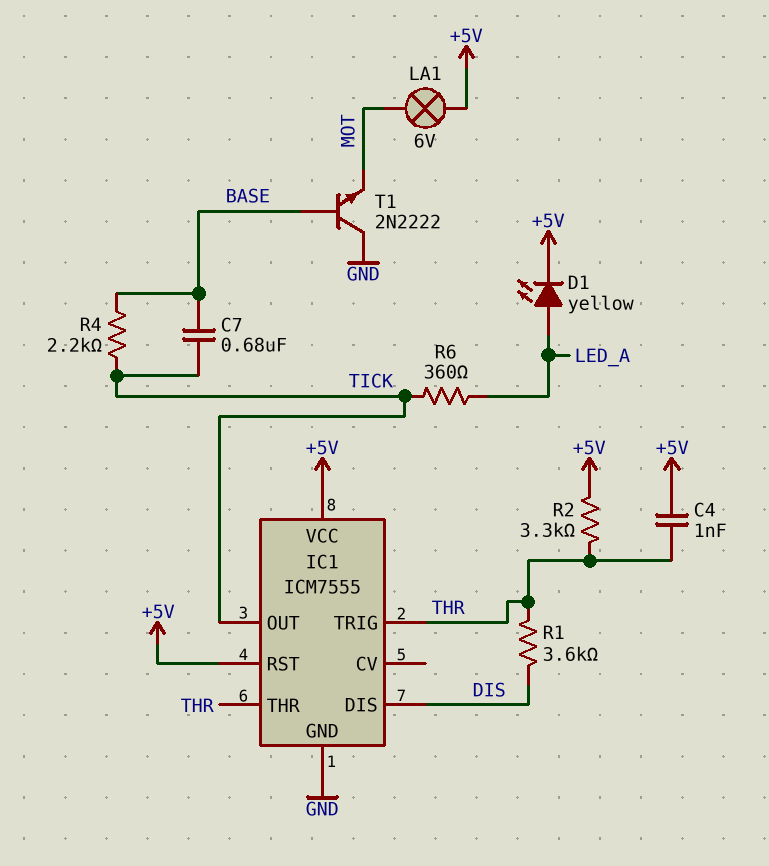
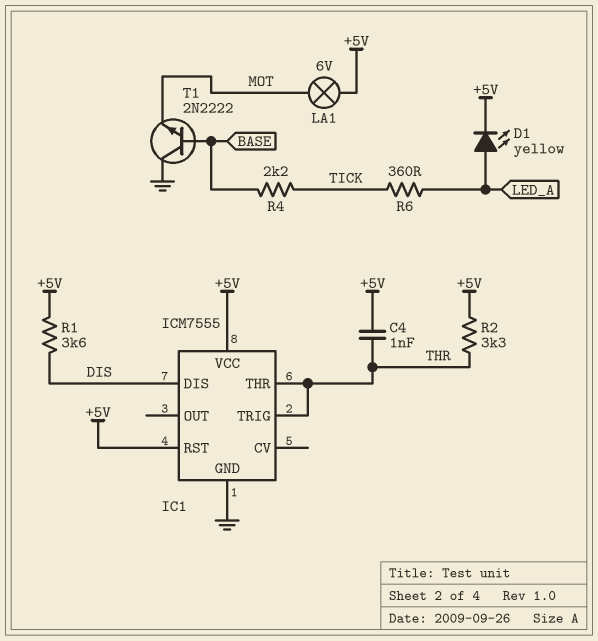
C7: 680nF (BASE, TICK) -> none
IC1 pin OUT: TICK -> none
R1: 3.6k (DIS, THR) -> 3.6k (+5V, DIS)

